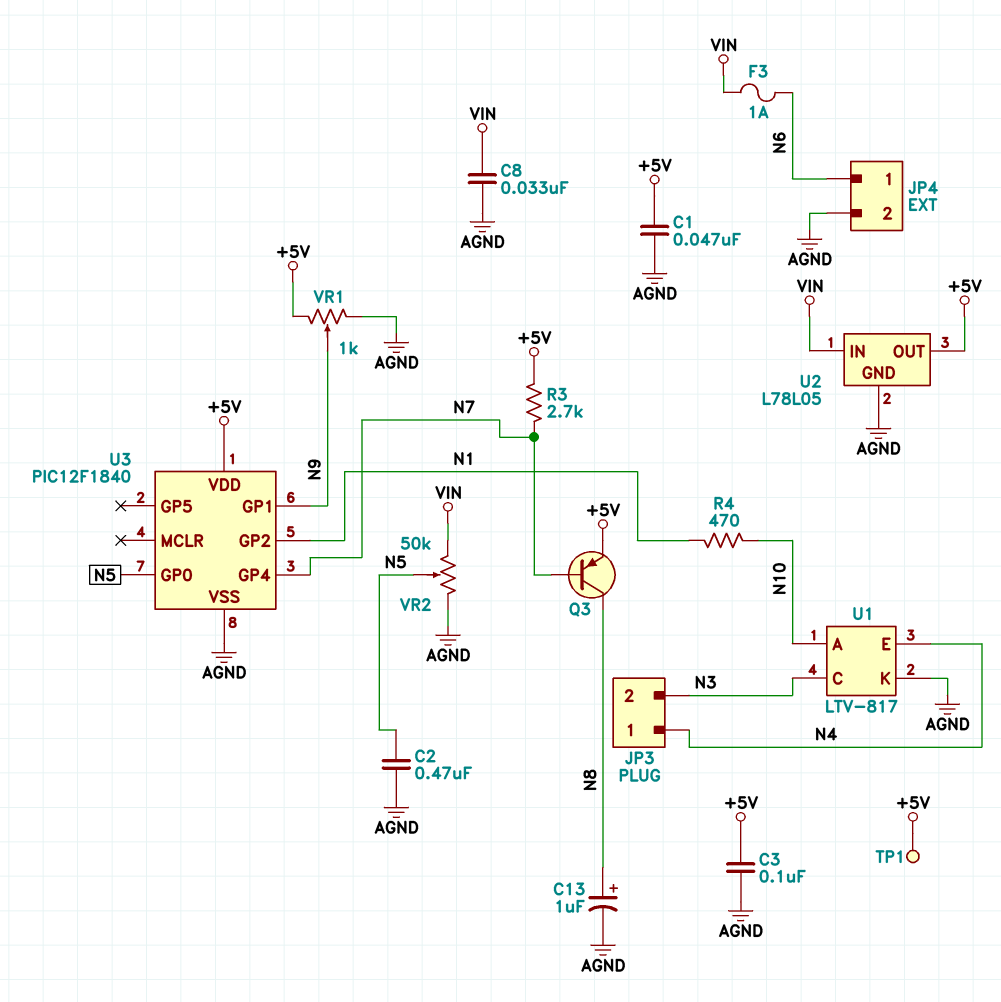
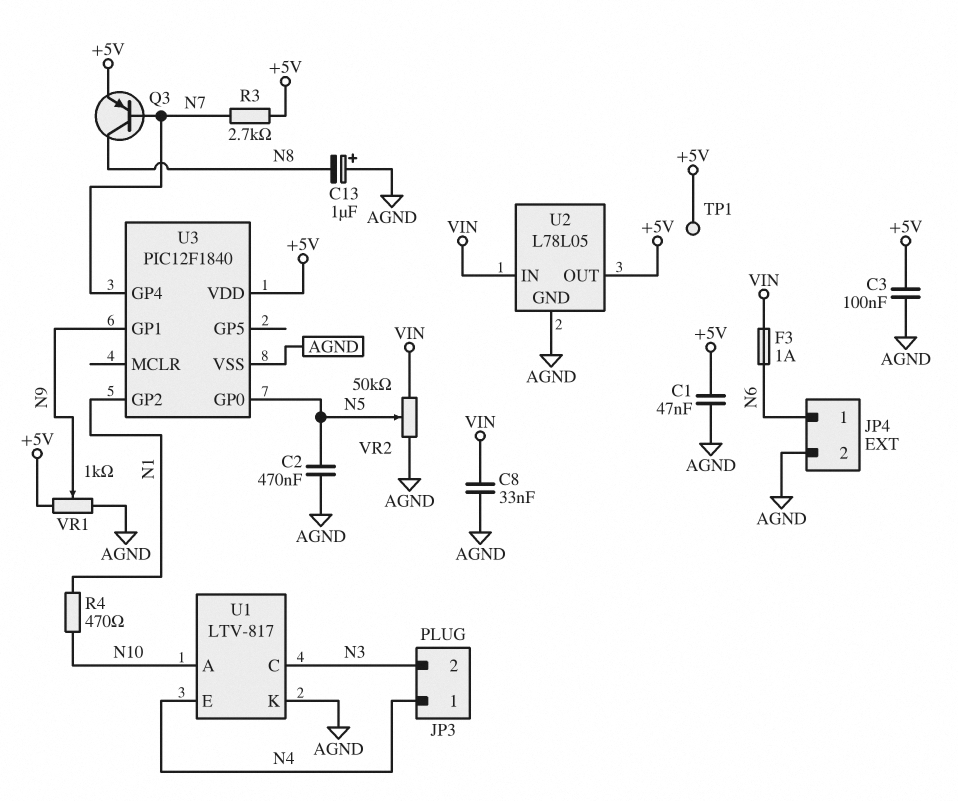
C13: 1uF (plus N8, minus AGND) -> 1uF (plus AGND, minus N8)

